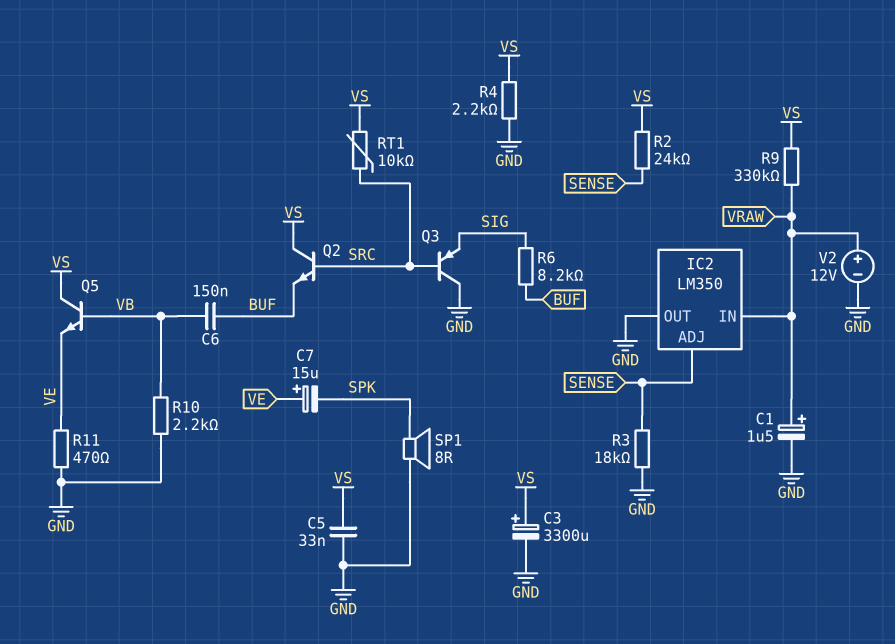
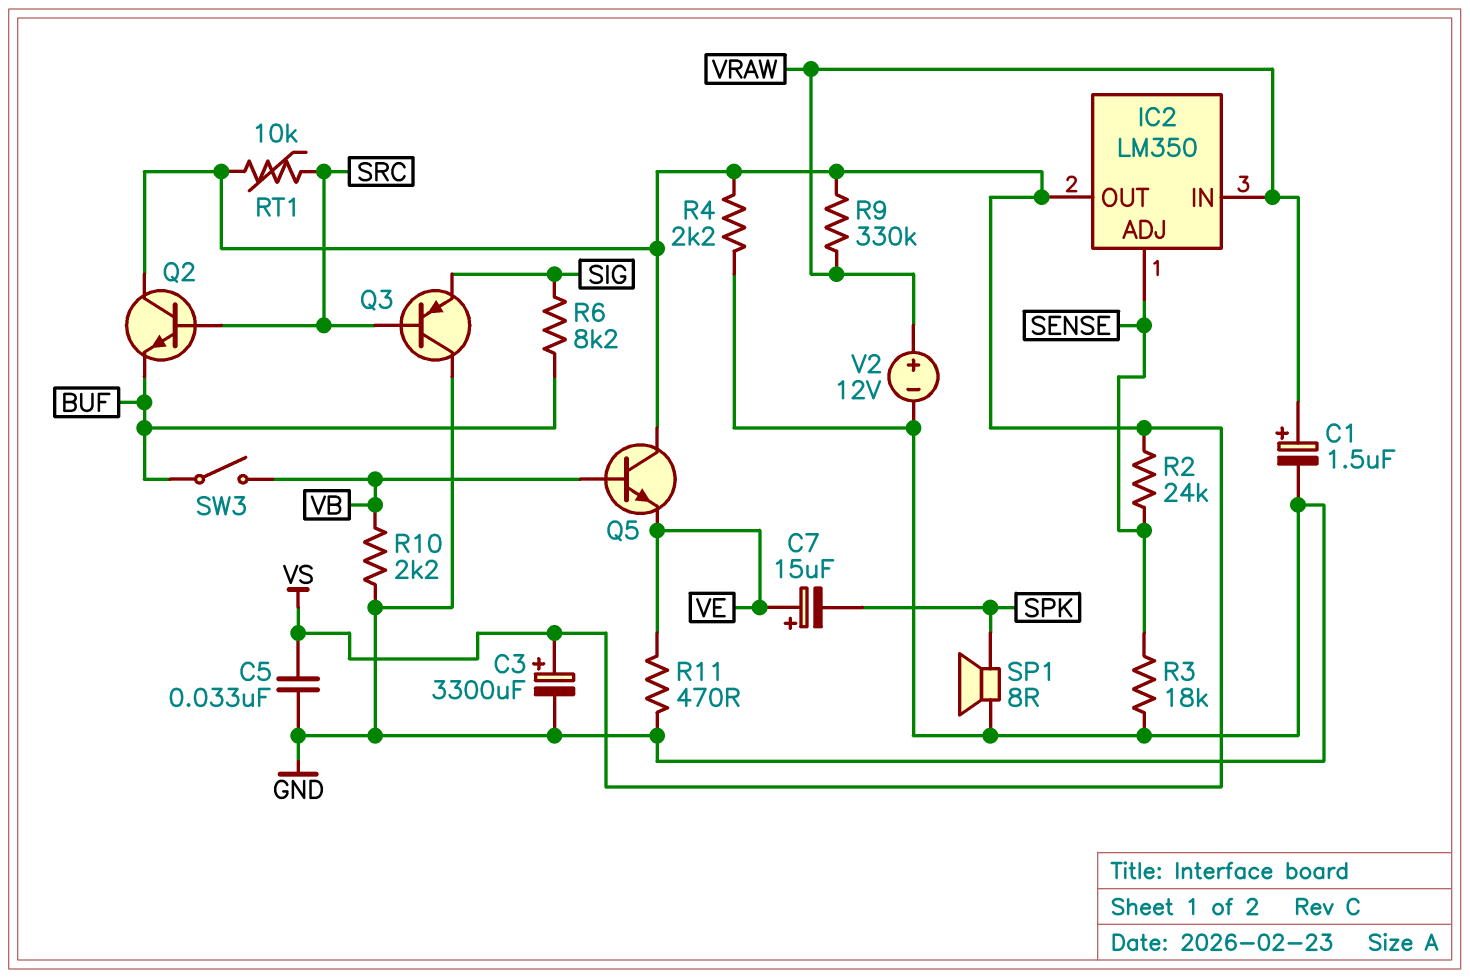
C6: 150nF (BUF, VB) -> none
IC2 pin OUT: GND -> VS
SW3: none -> switch (BUF, VB)

